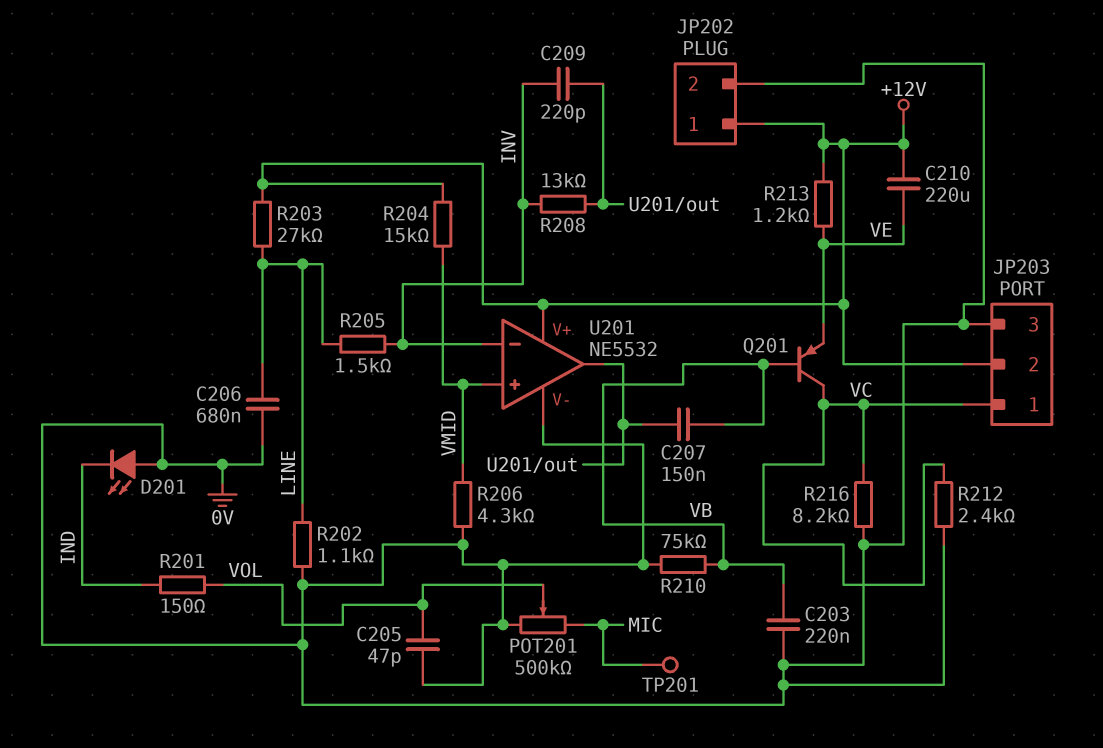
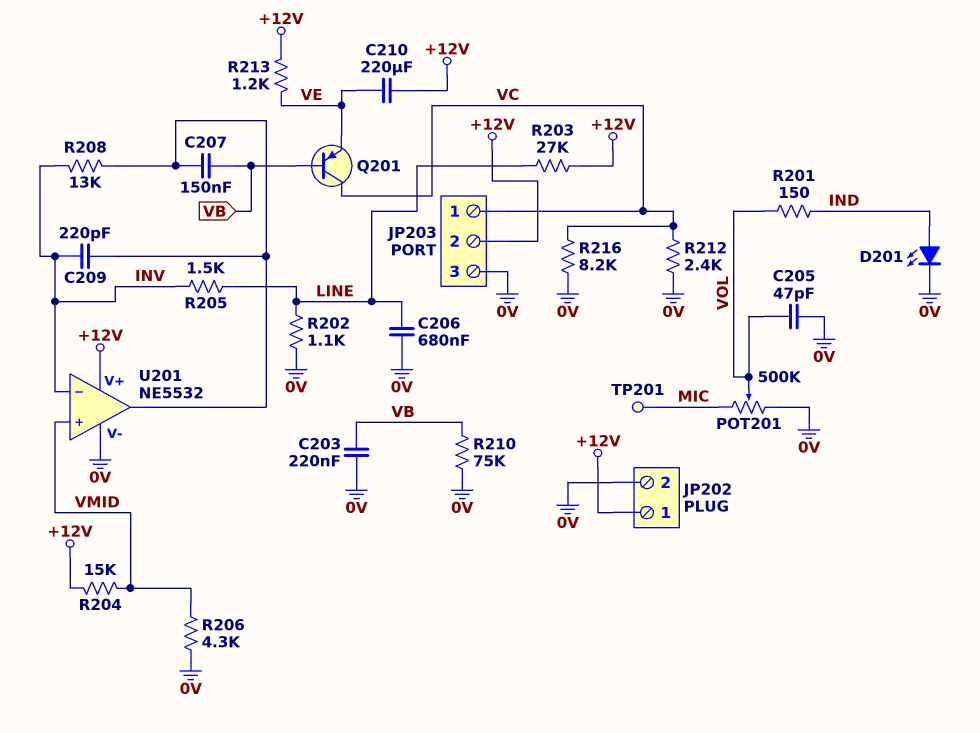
D201: LED (A 0V, K IND) -> LED (A IND, K 0V)

